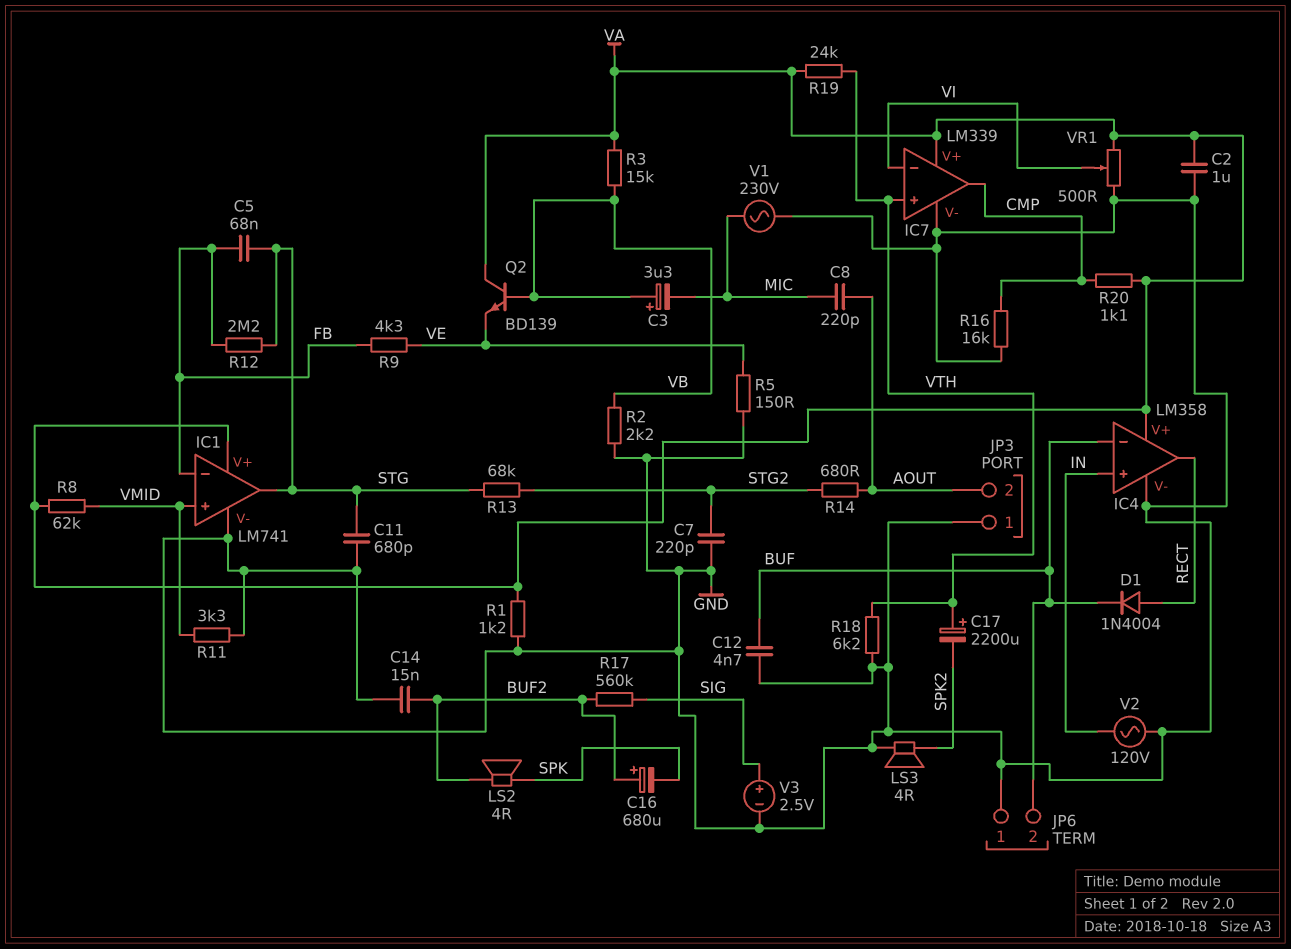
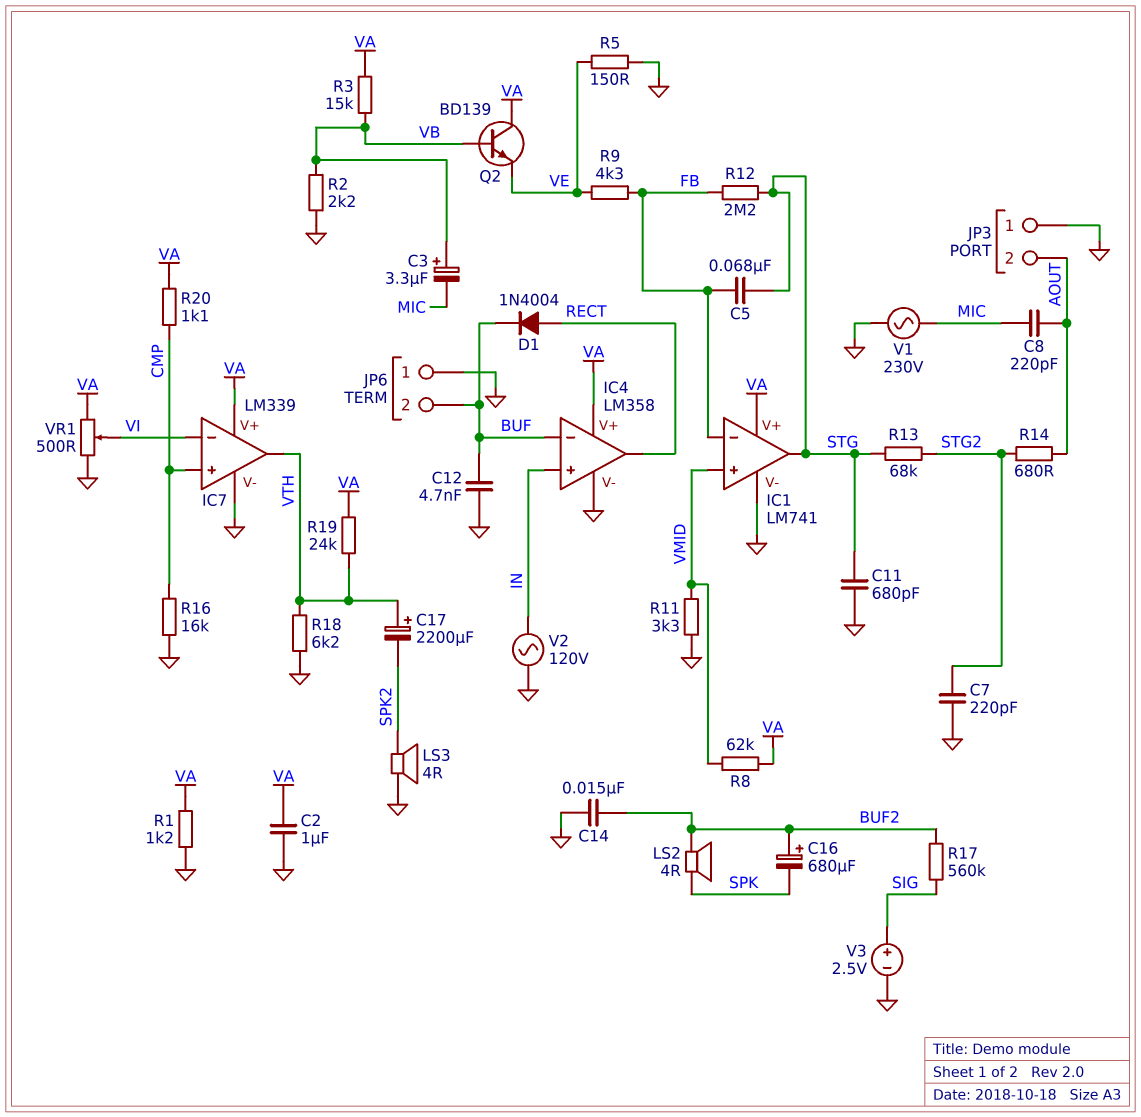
IC7 pin in+: VTH -> CMP
IC7 pin out: CMP -> VTH

